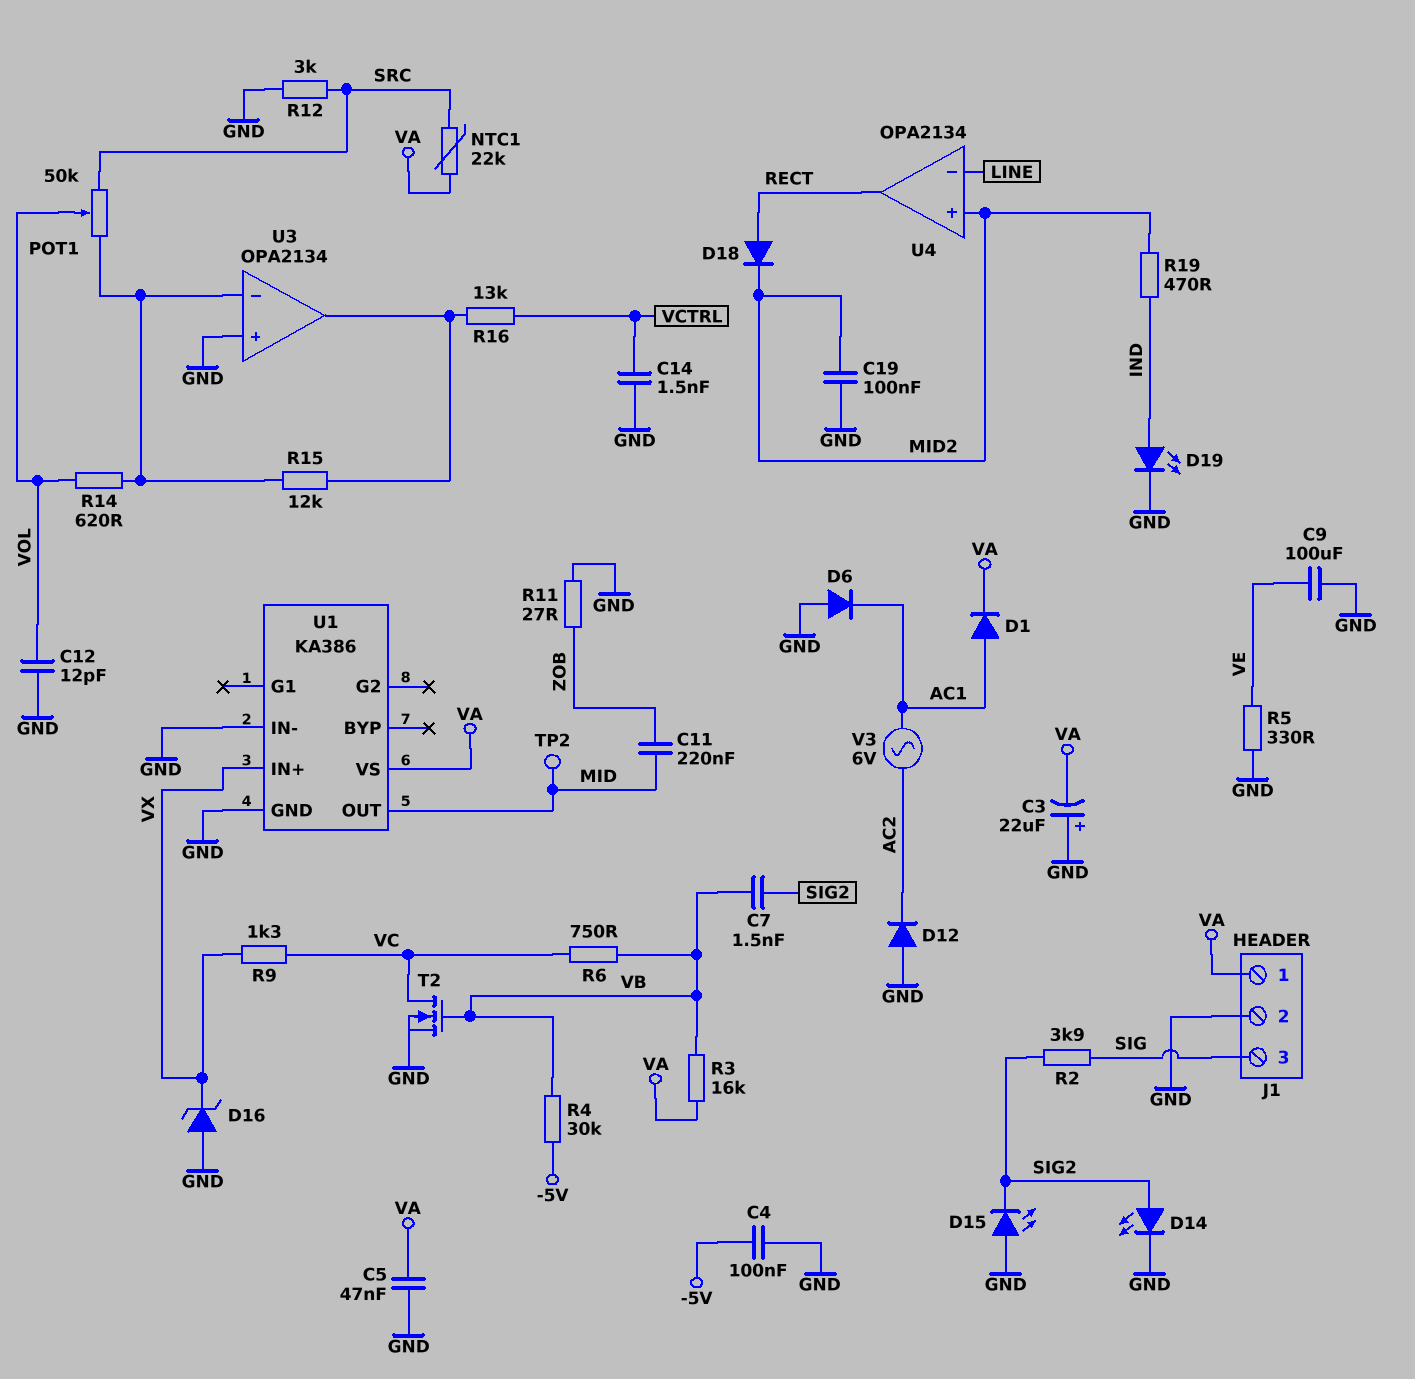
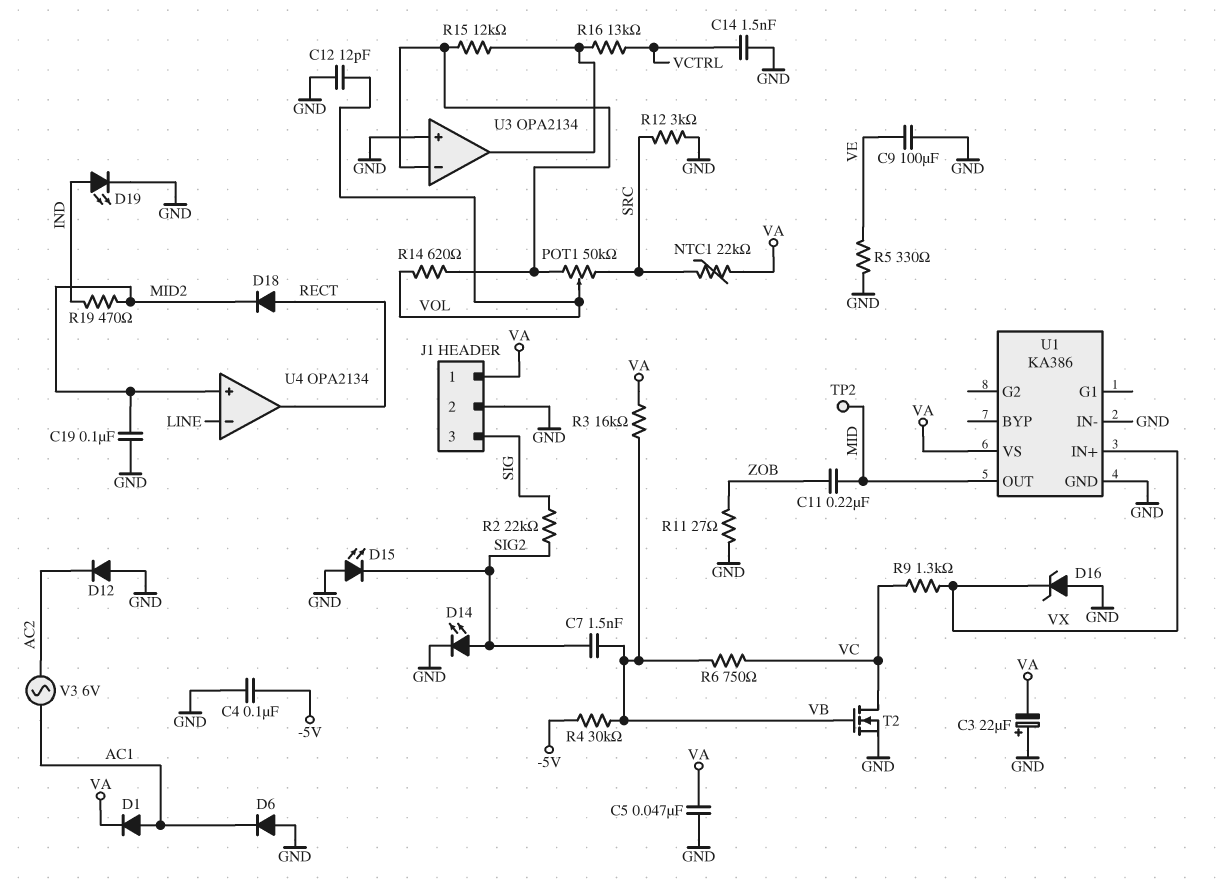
R2: 3.9k (SIG, SIG2) -> 22k (SIG, SIG2)

